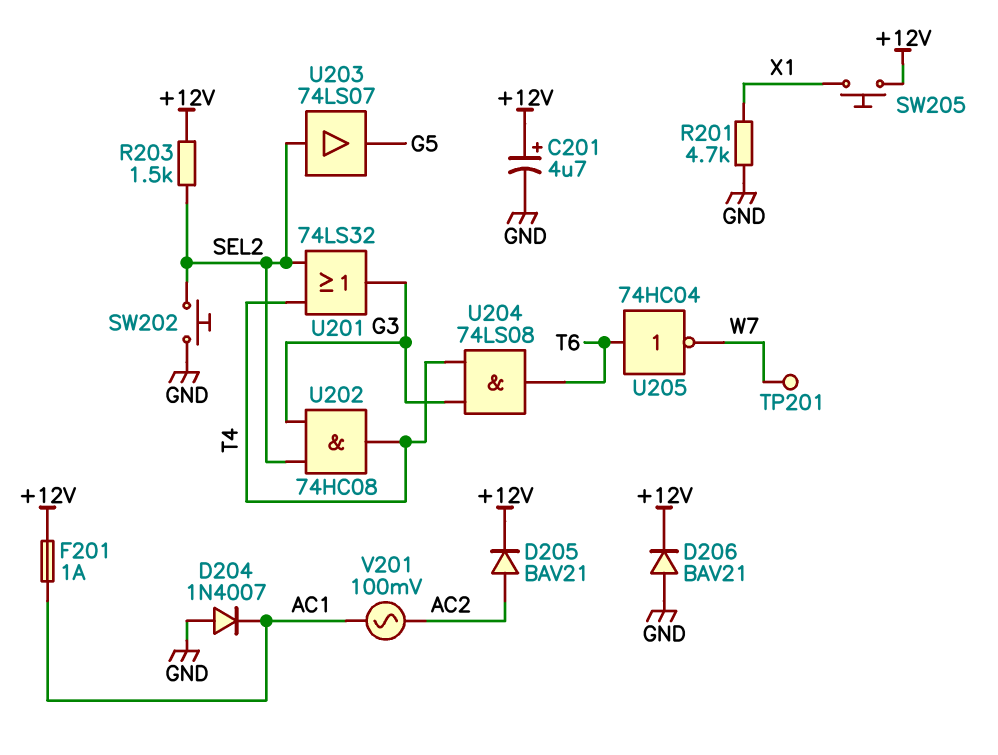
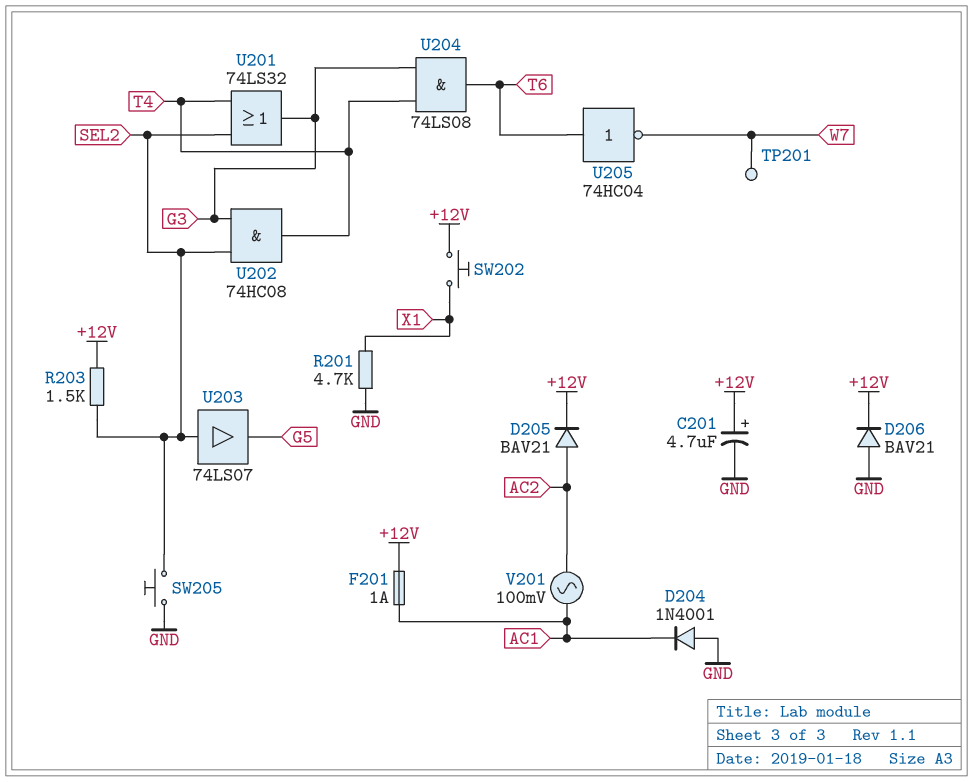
D204: diode 1N4007 (A GND, K AC1) -> diode 1N4001 (A GND, K AC1)
SW202: button (GND, SEL2) -> button (+12V, X1)
SW205: button (+12V, X1) -> button (GND, SEL2)

